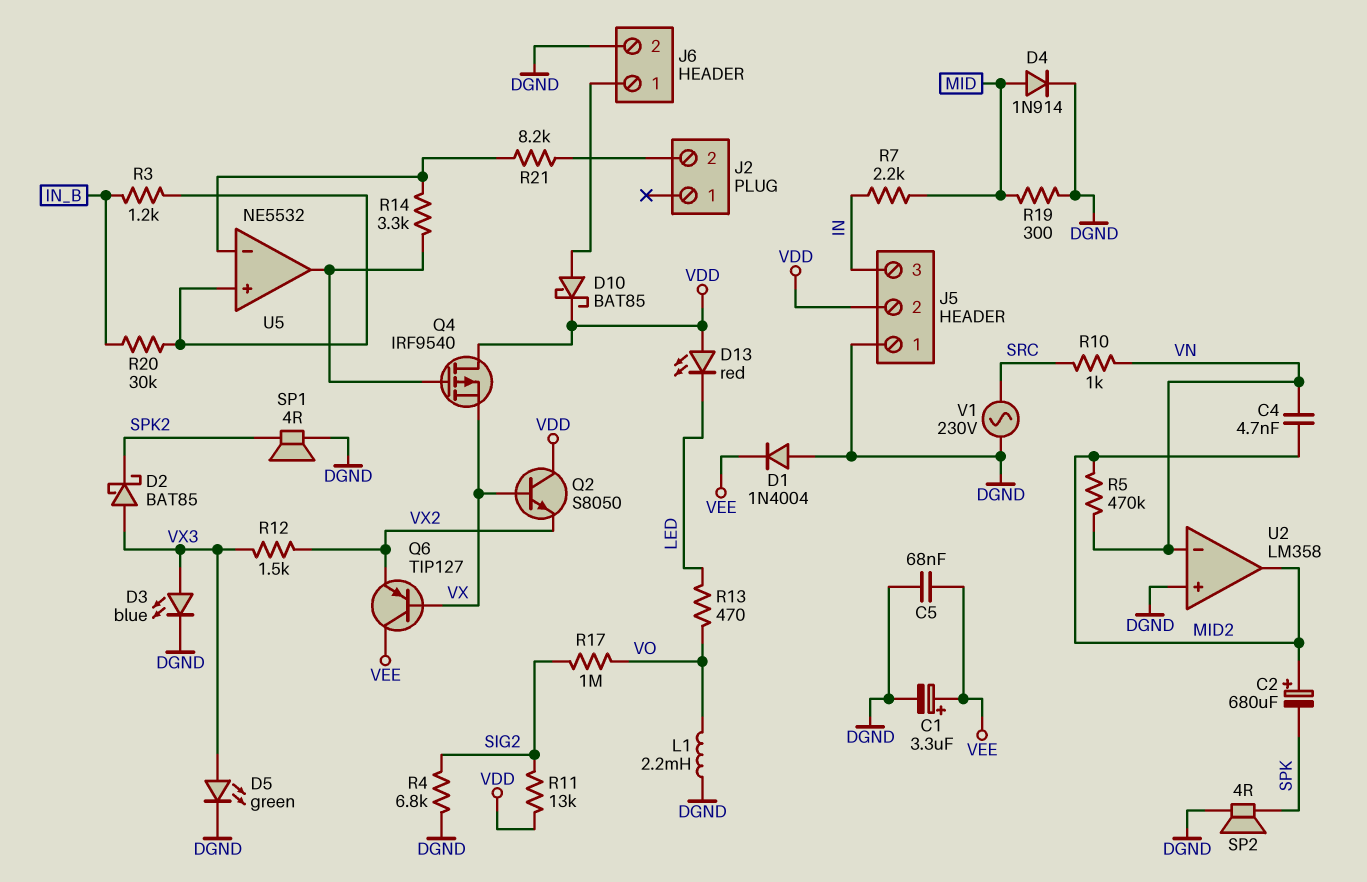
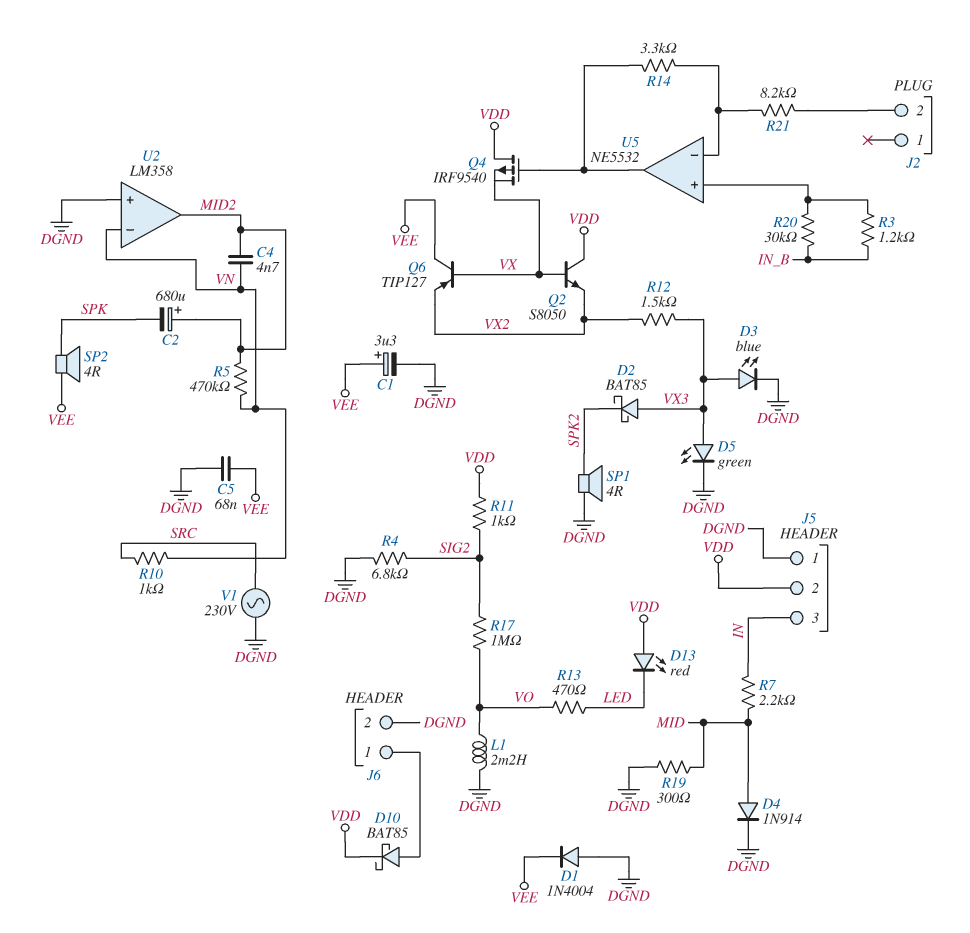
R11: 13k (SIG2, VDD) -> 1k (SIG2, VDD)
SP2: speaker 4R (DGND, SPK) -> speaker 4R (SPK, VEE)

